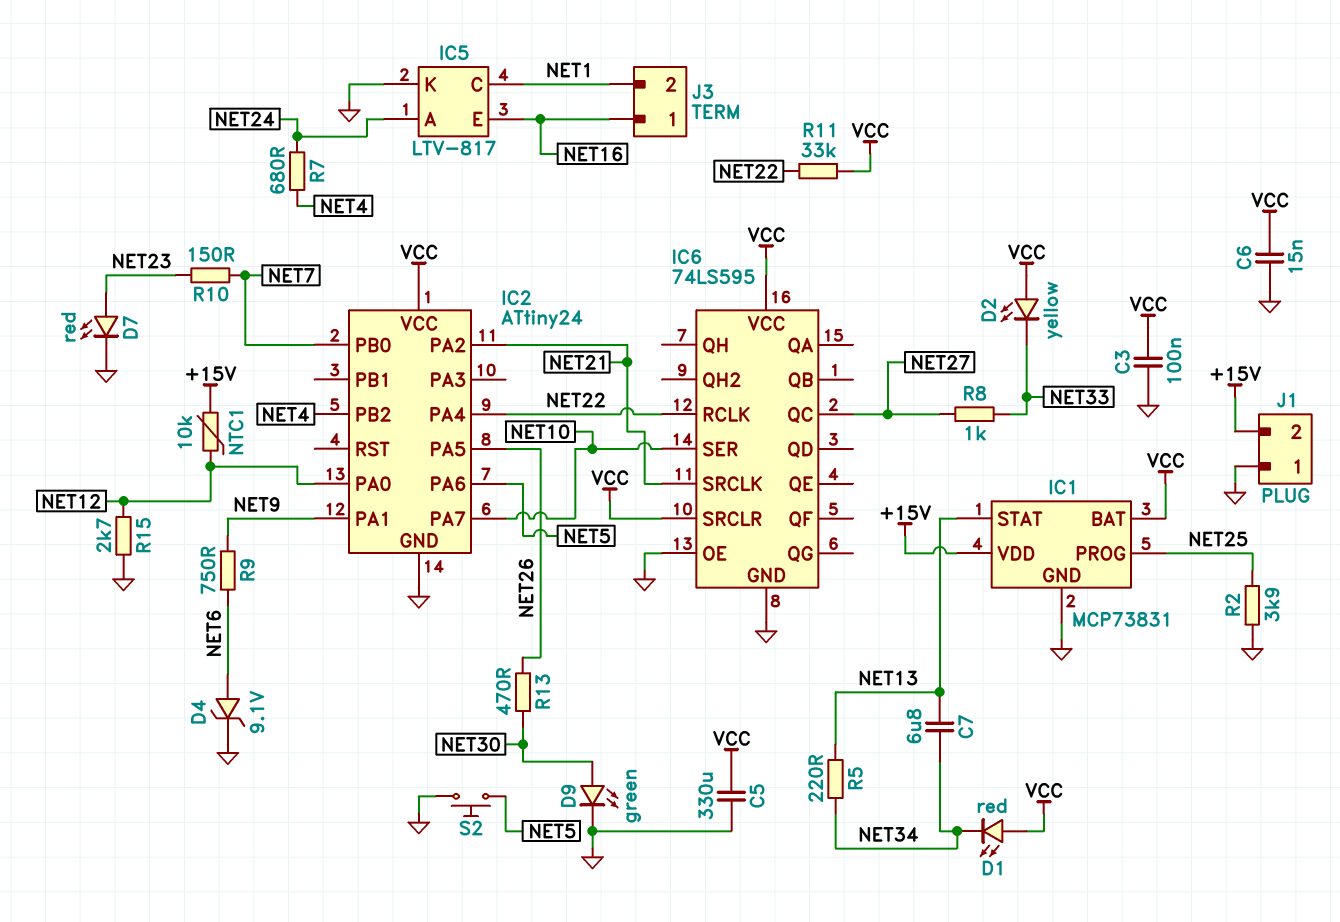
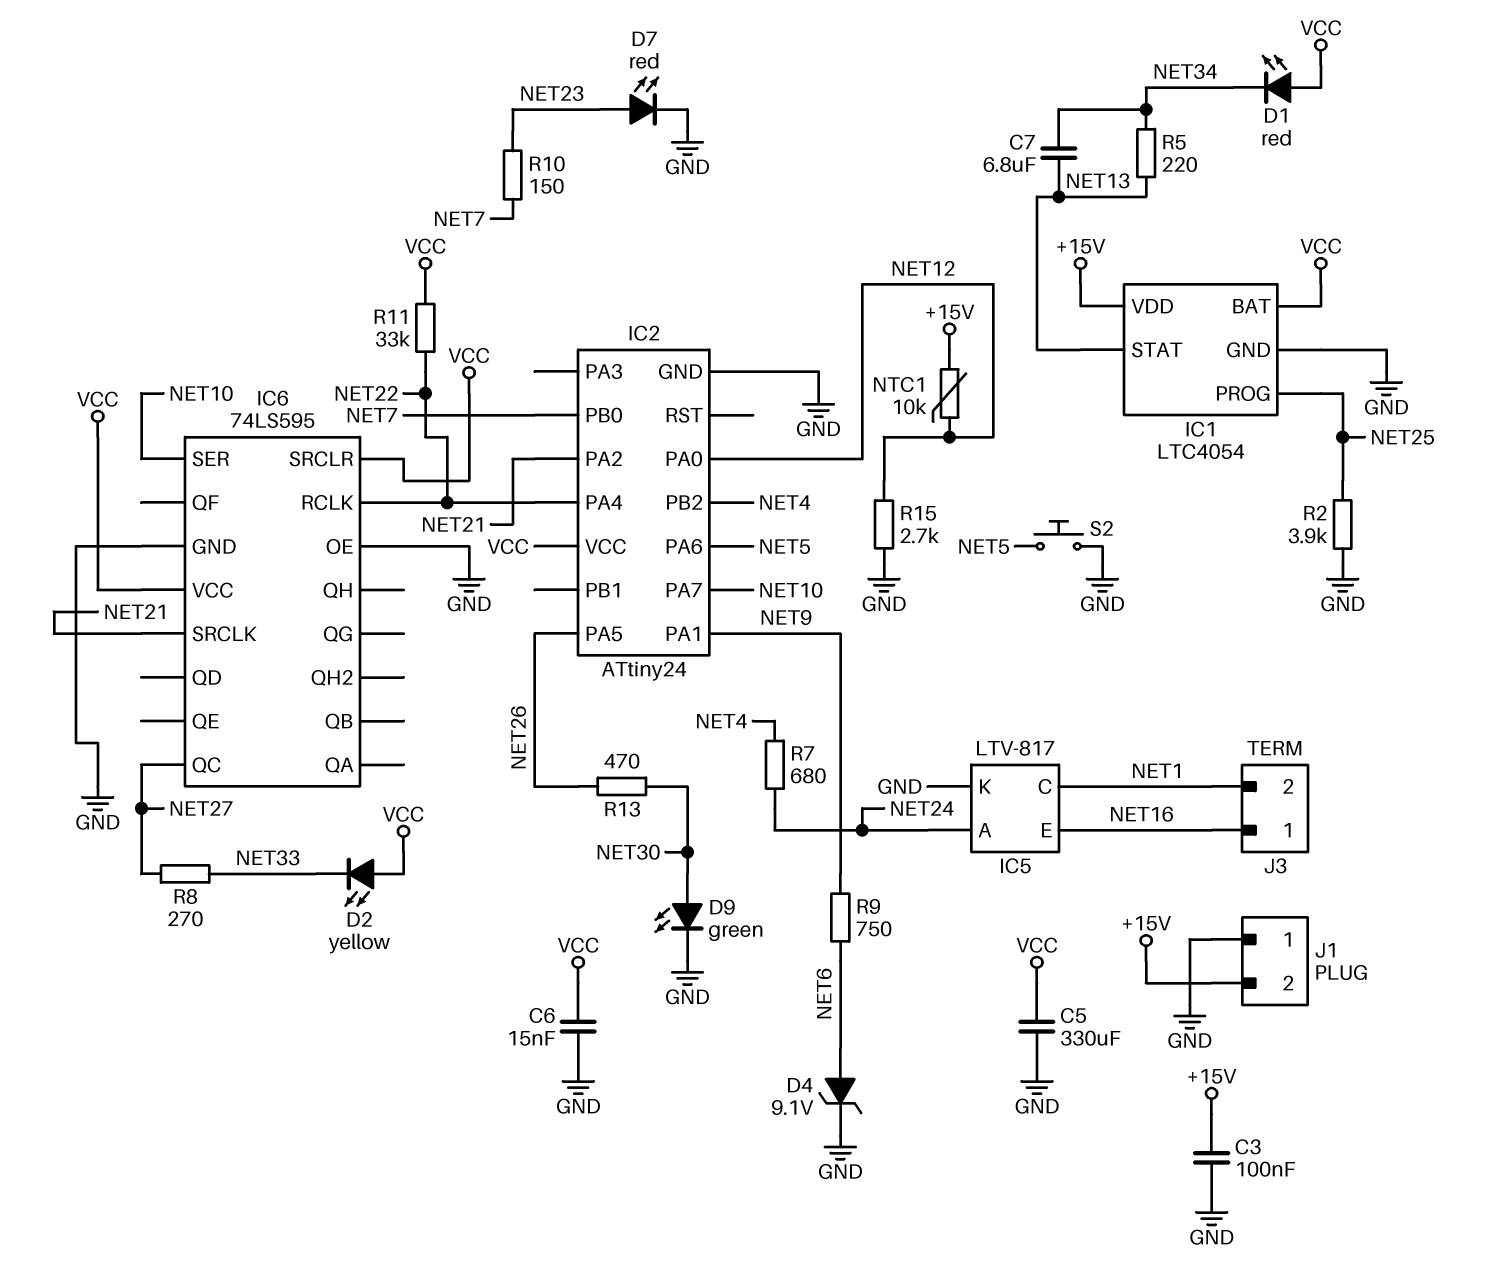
C3: 100nF (GND, VCC) -> 100nF (+15V, GND)
IC1: MCP73831 -> LTC4054
R8: 1k (NET27, NET33) -> 270 (NET27, NET33)

